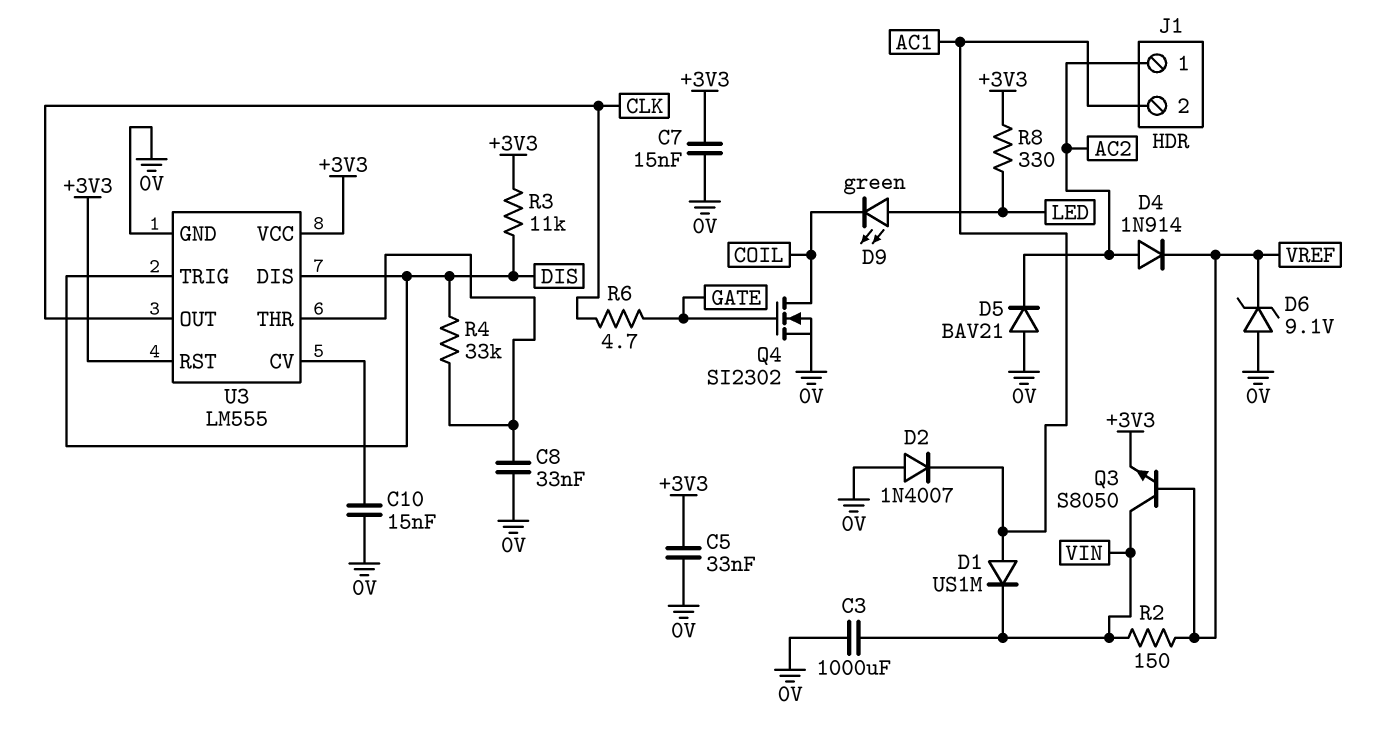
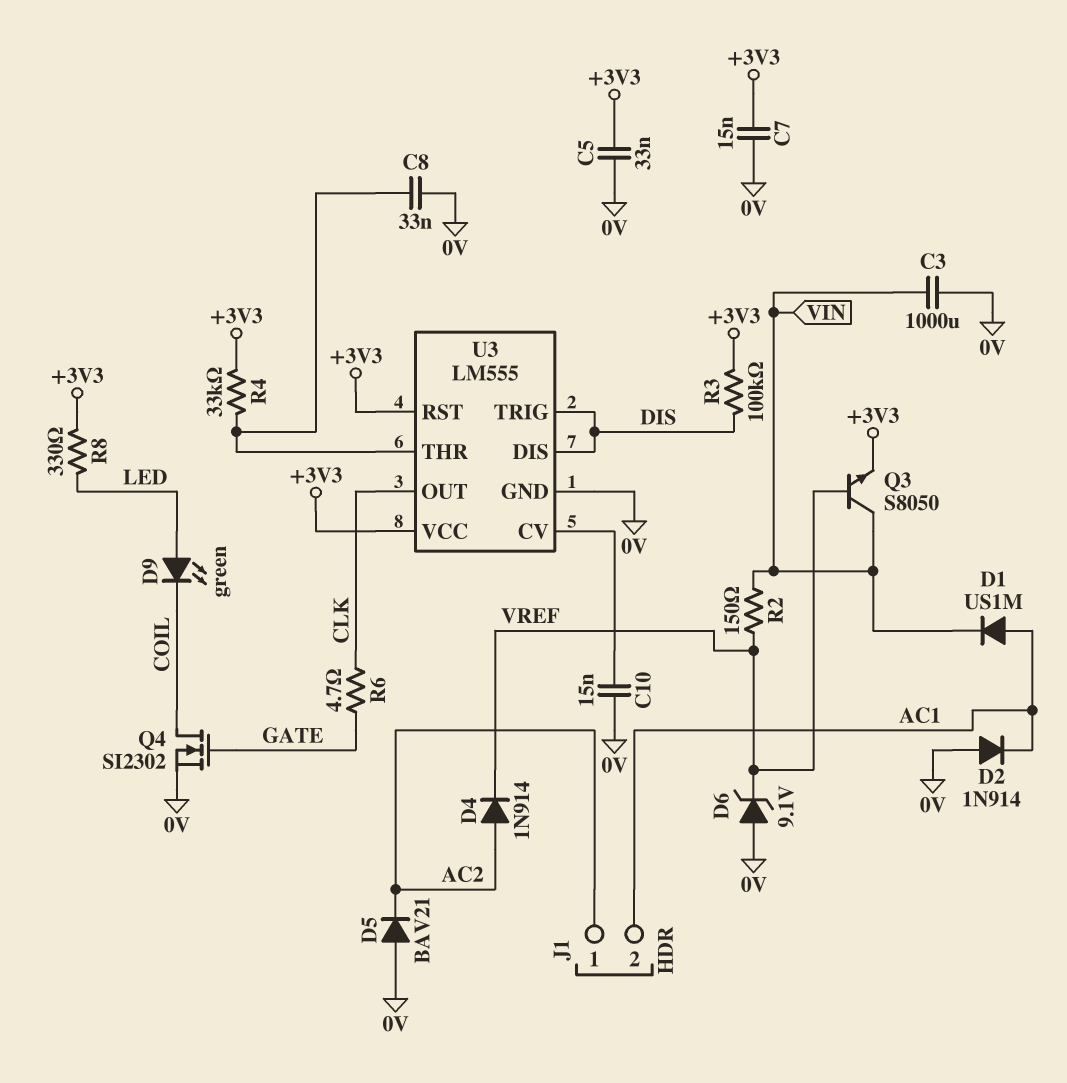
D2: diode 1N4007 (A 0V, K AC1) -> diode 1N914 (A 0V, K AC1)
R3: 11k (+3V3, DIS) -> 100k (+3V3, DIS)
R4: 33k (DIS, U3/THR) -> 33k (+3V3, U3/THR)

